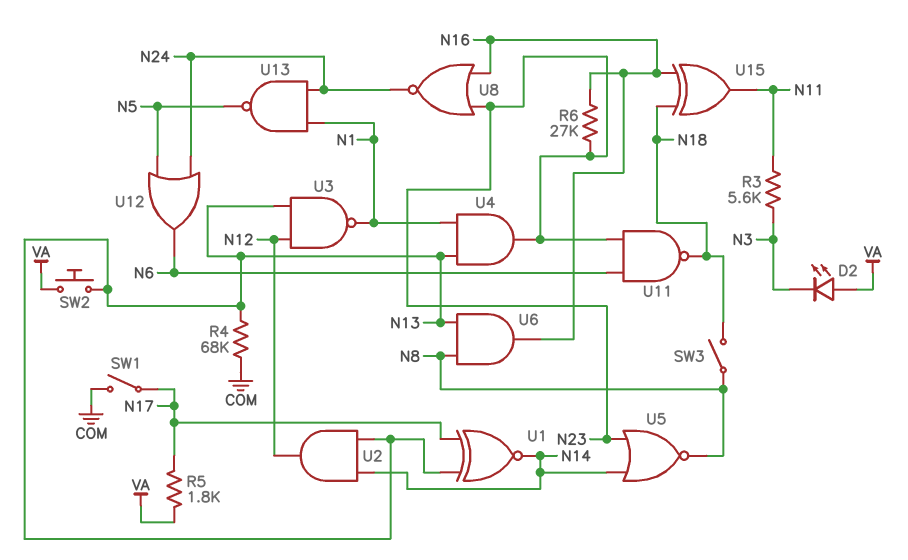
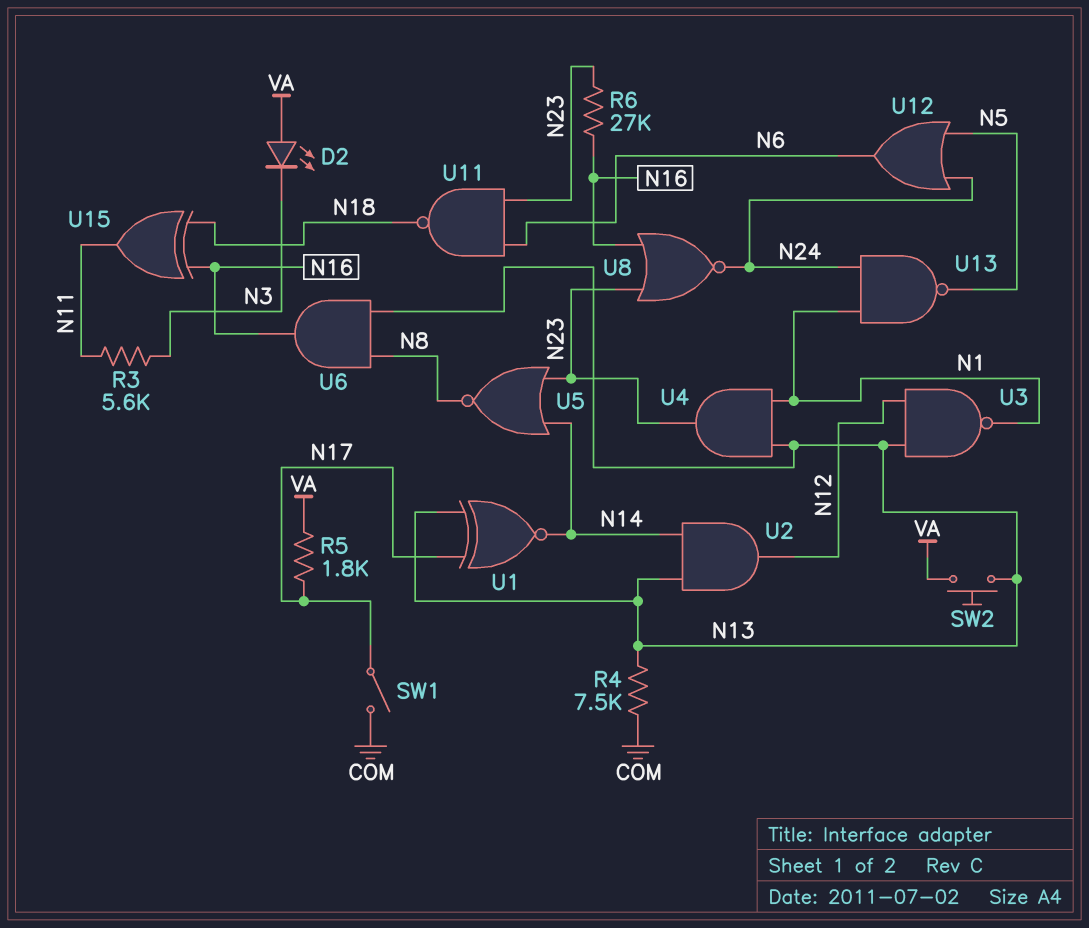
R4: 68k (COM, N13) -> 7.5k (COM, N13)
SW3: switch (N8, N18) -> none

